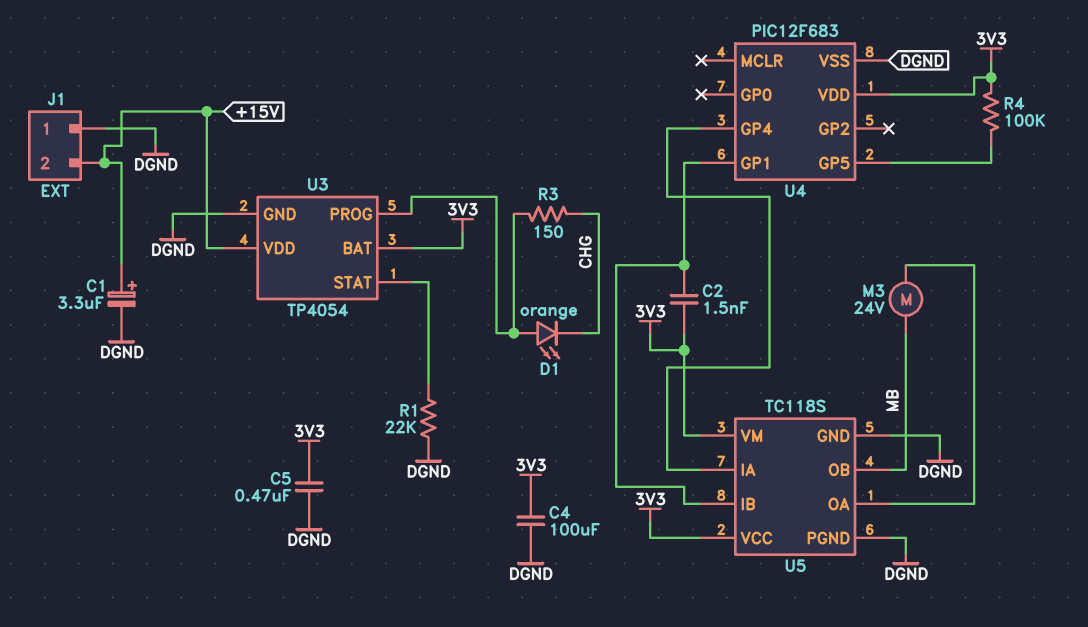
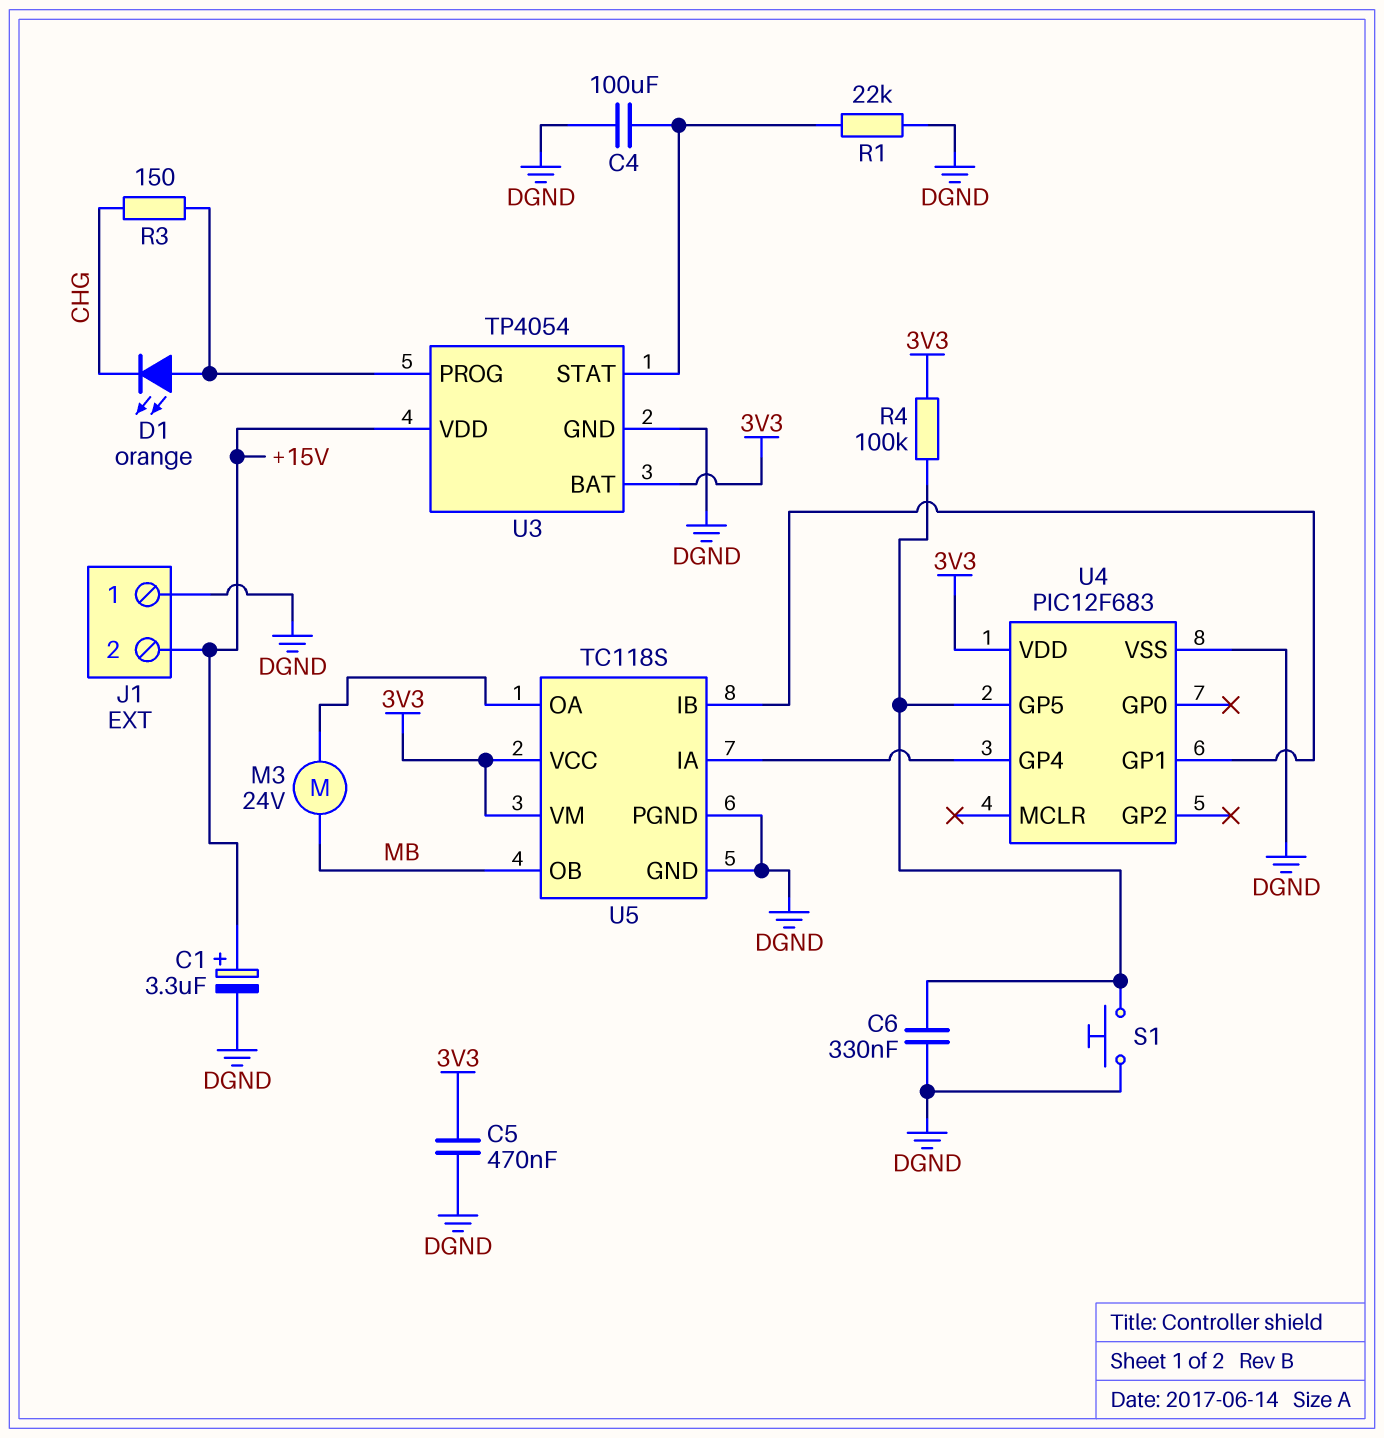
C2: 1.5nF (3V3, U4/GP1) -> none
C4: 100uF (3V3, DGND) -> 100uF (DGND, U3/STAT)
C6: none -> 330nF (DGND, U4/GP5)
S1: none -> button (DGND, U4/GP5)

